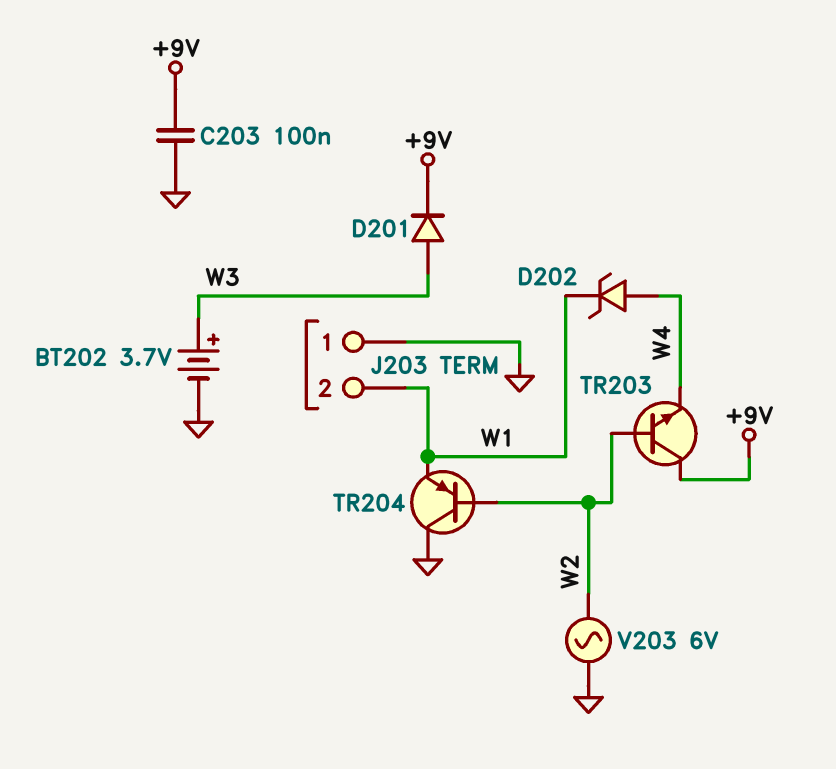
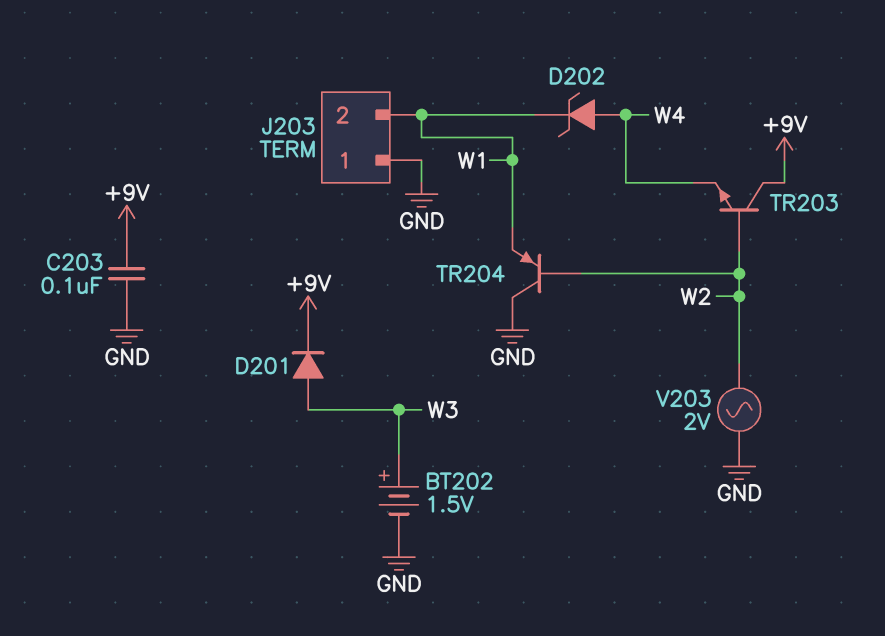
BT202: 3.7V (plus W3, minus GND) -> 1.5V (plus W3, minus GND)
V203: AC 6V (GND, W2) -> AC 2V (GND, W2)

